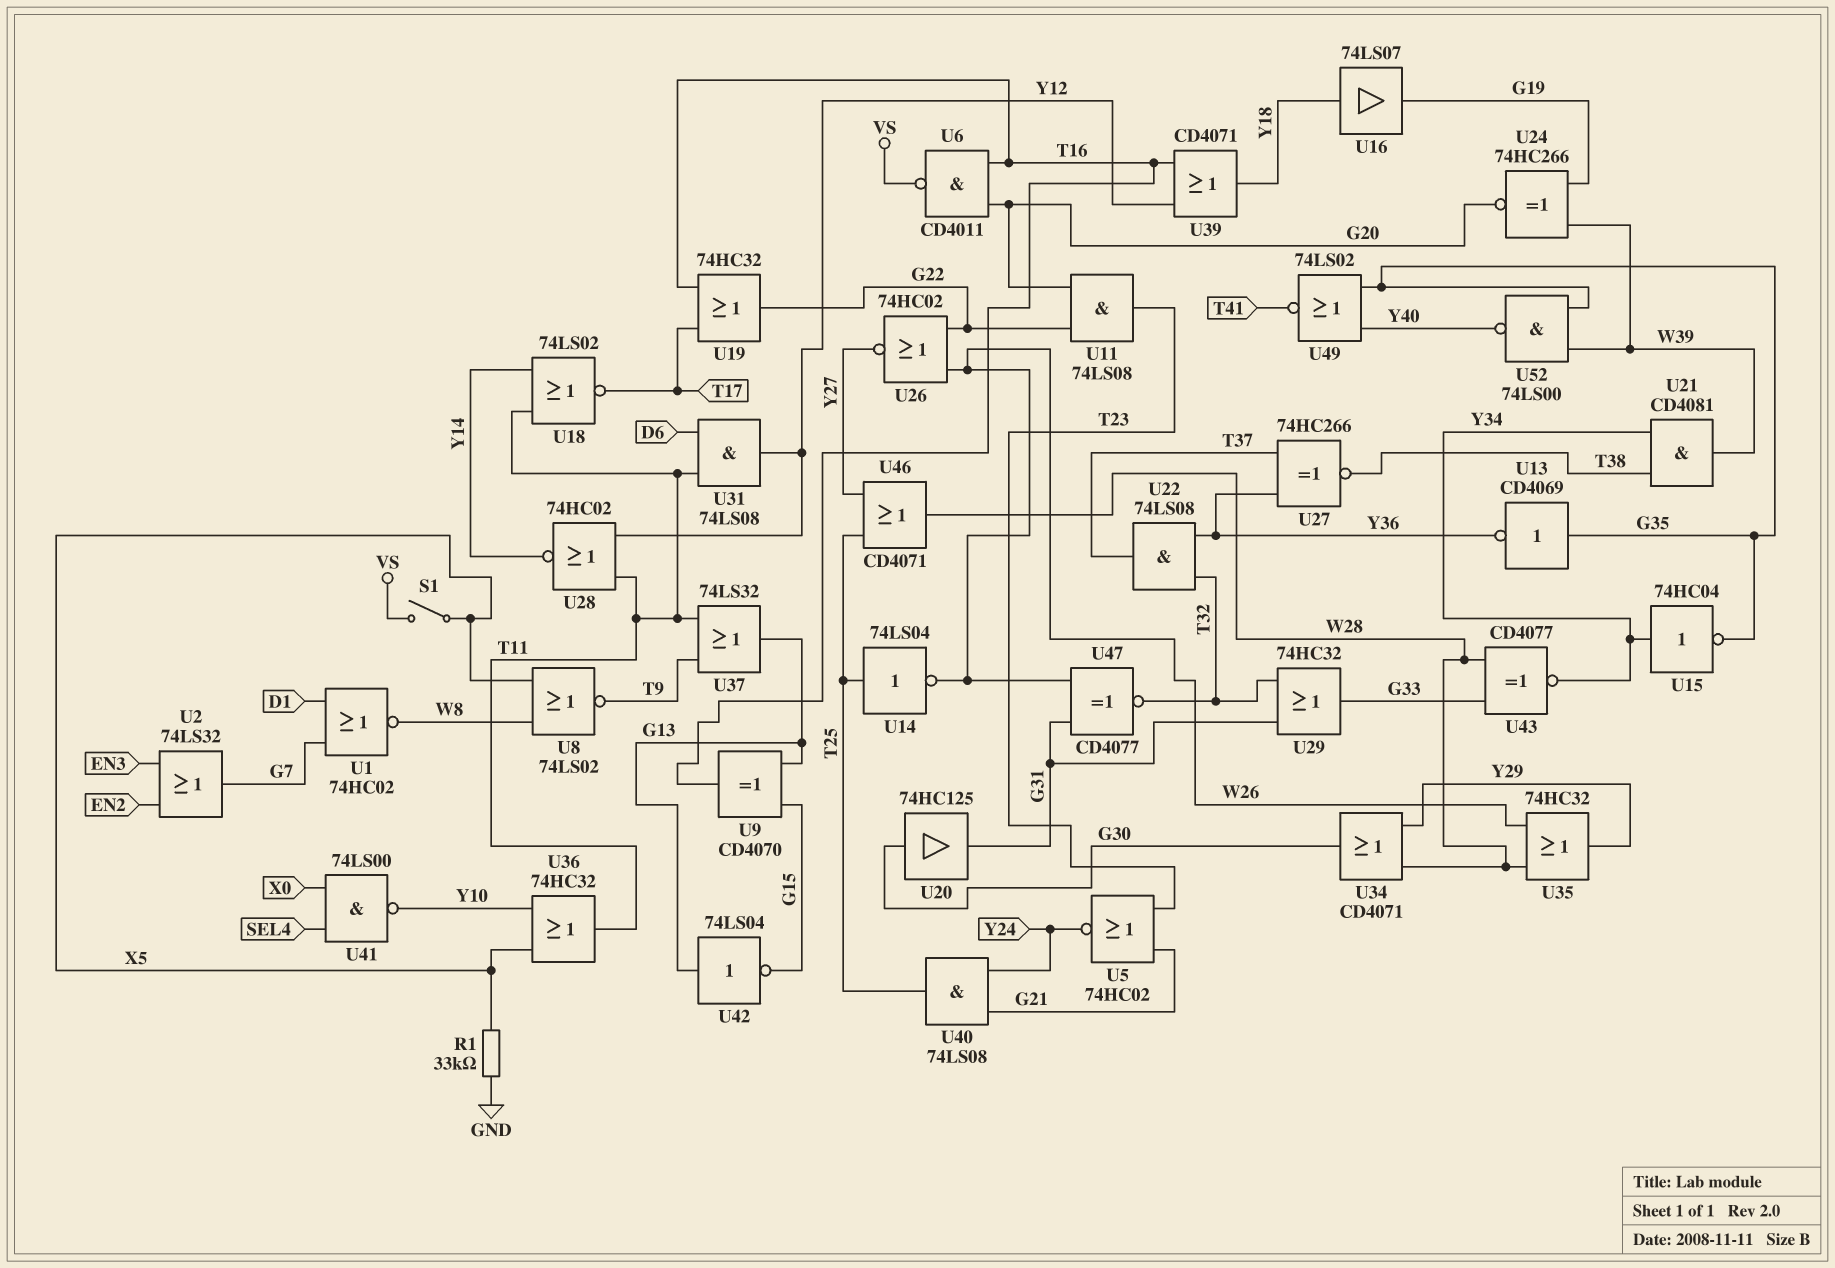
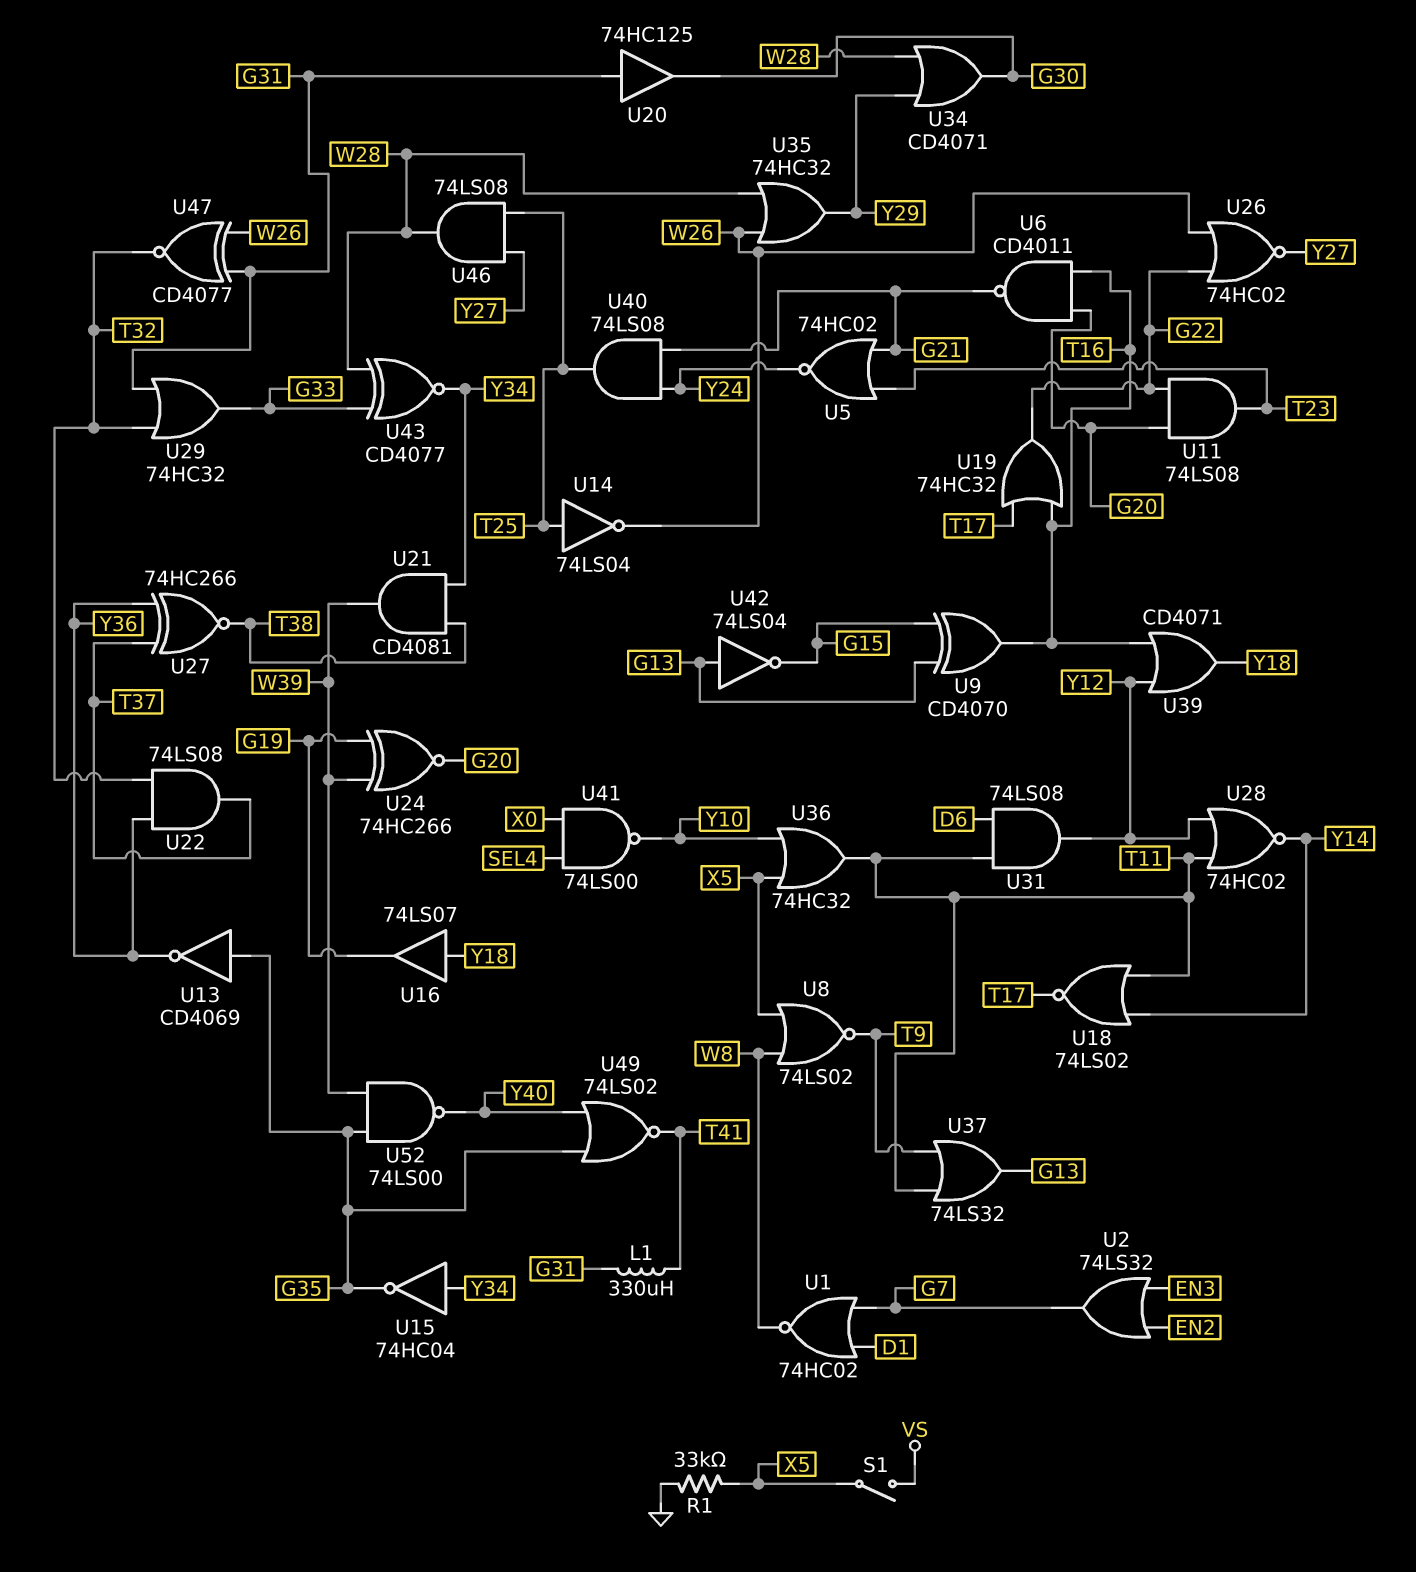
L1: none -> 330uH (G31, T41)
U6: NAND CD4011 (in G20, in T16, out VS) -> NAND CD4011 (in G20, in T16, out G21)
U20: buffer 74HC125 (in G30, out G31) -> buffer 74HC125 (in G31, out G30)
U46: OR CD4071 (in T25, in Y27, out W28) -> AND 74LS08 (in T25, in Y27, out W28)

